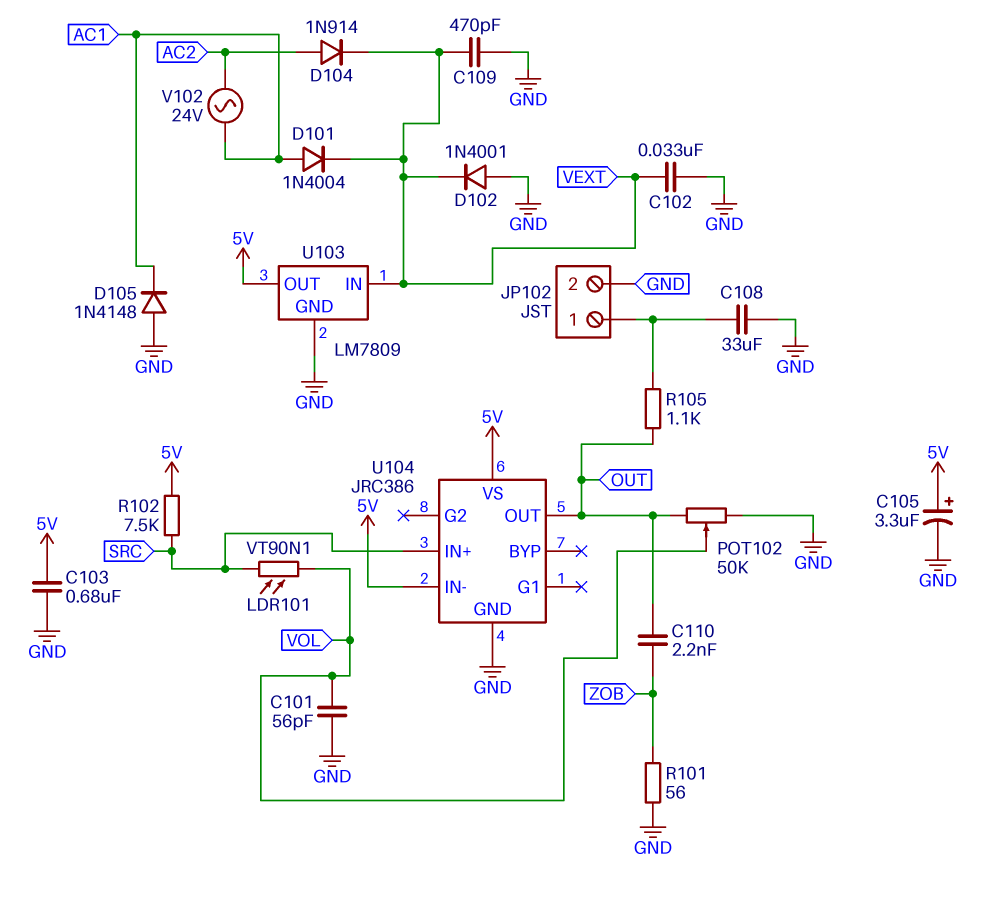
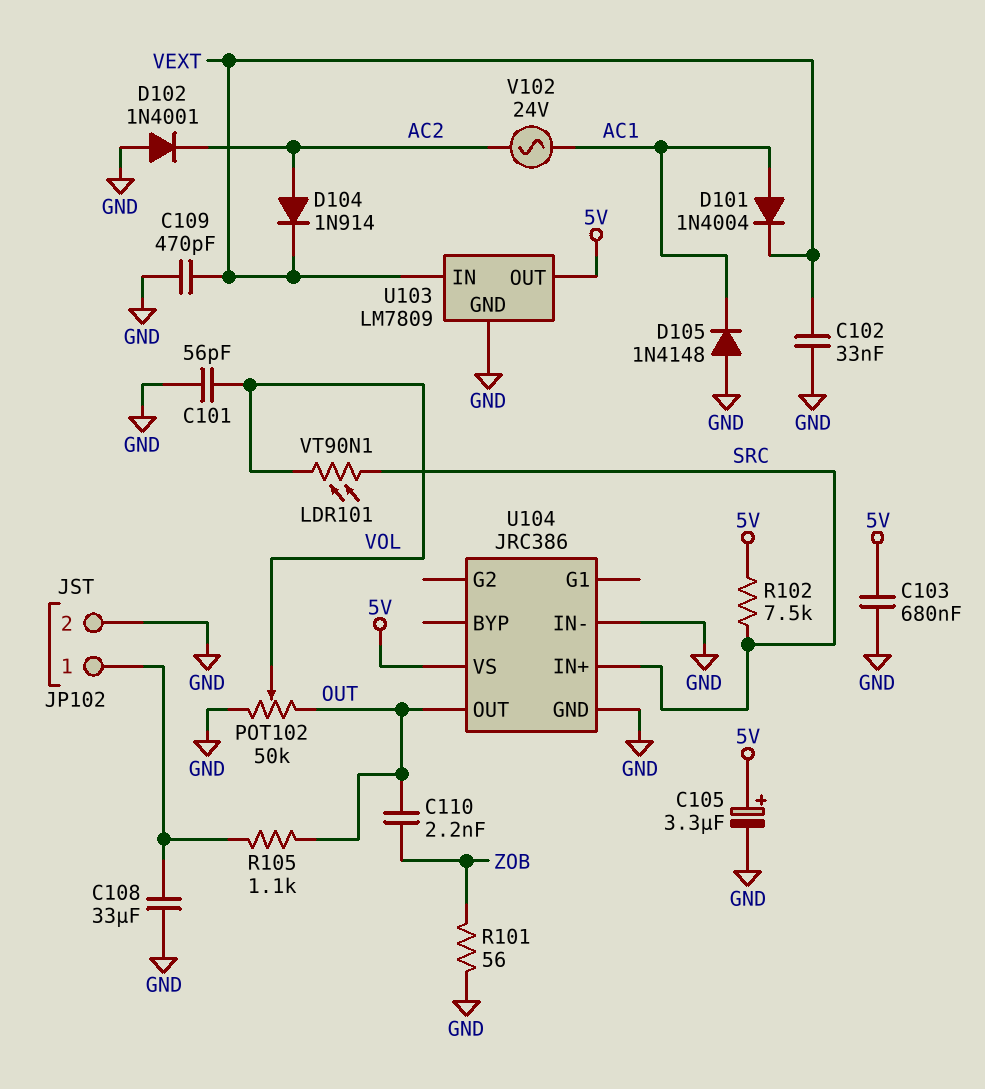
D102: diode 1N4001 (A GND, K VEXT) -> diode 1N4001 (A GND, K AC2)
U104 pin IN-: 5V -> GND

